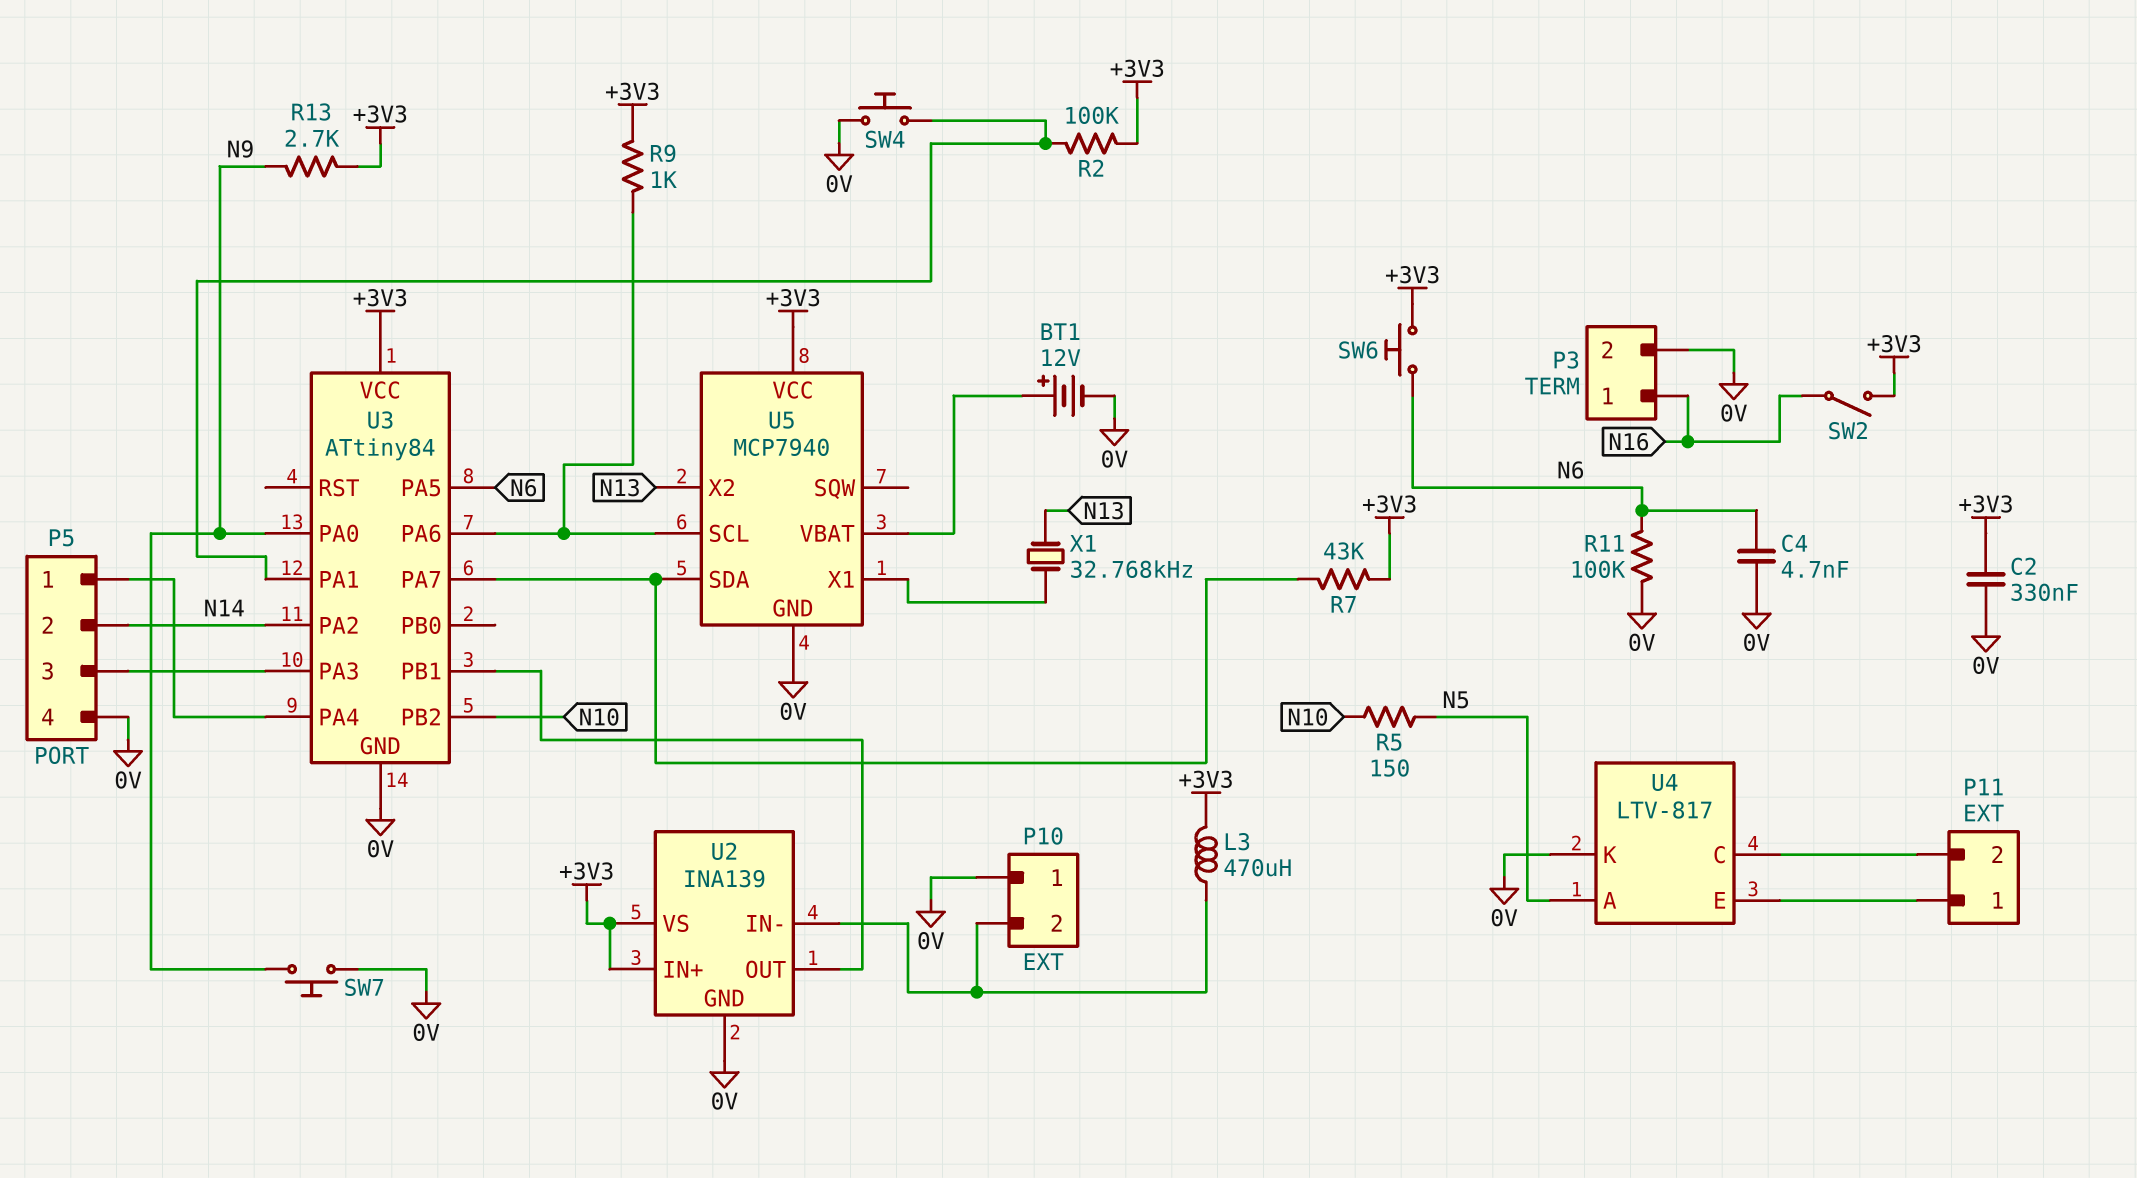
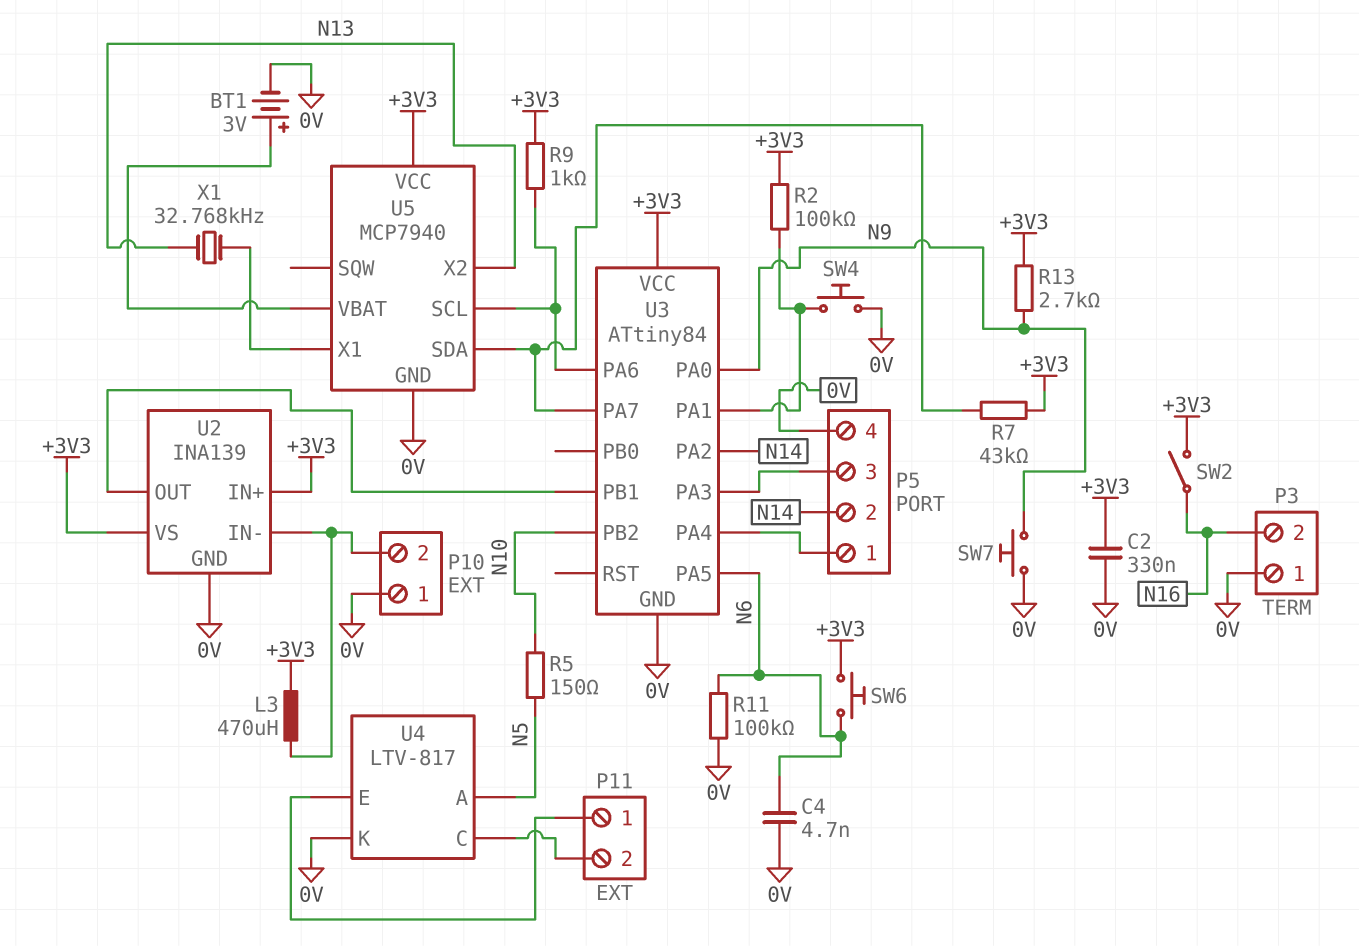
BT1: 12V (plus U5/VBAT, minus 0V) -> 3V (plus U5/VBAT, minus 0V)
P3 pin 1: N16 -> 0V
P3 pin 2: 0V -> N16

